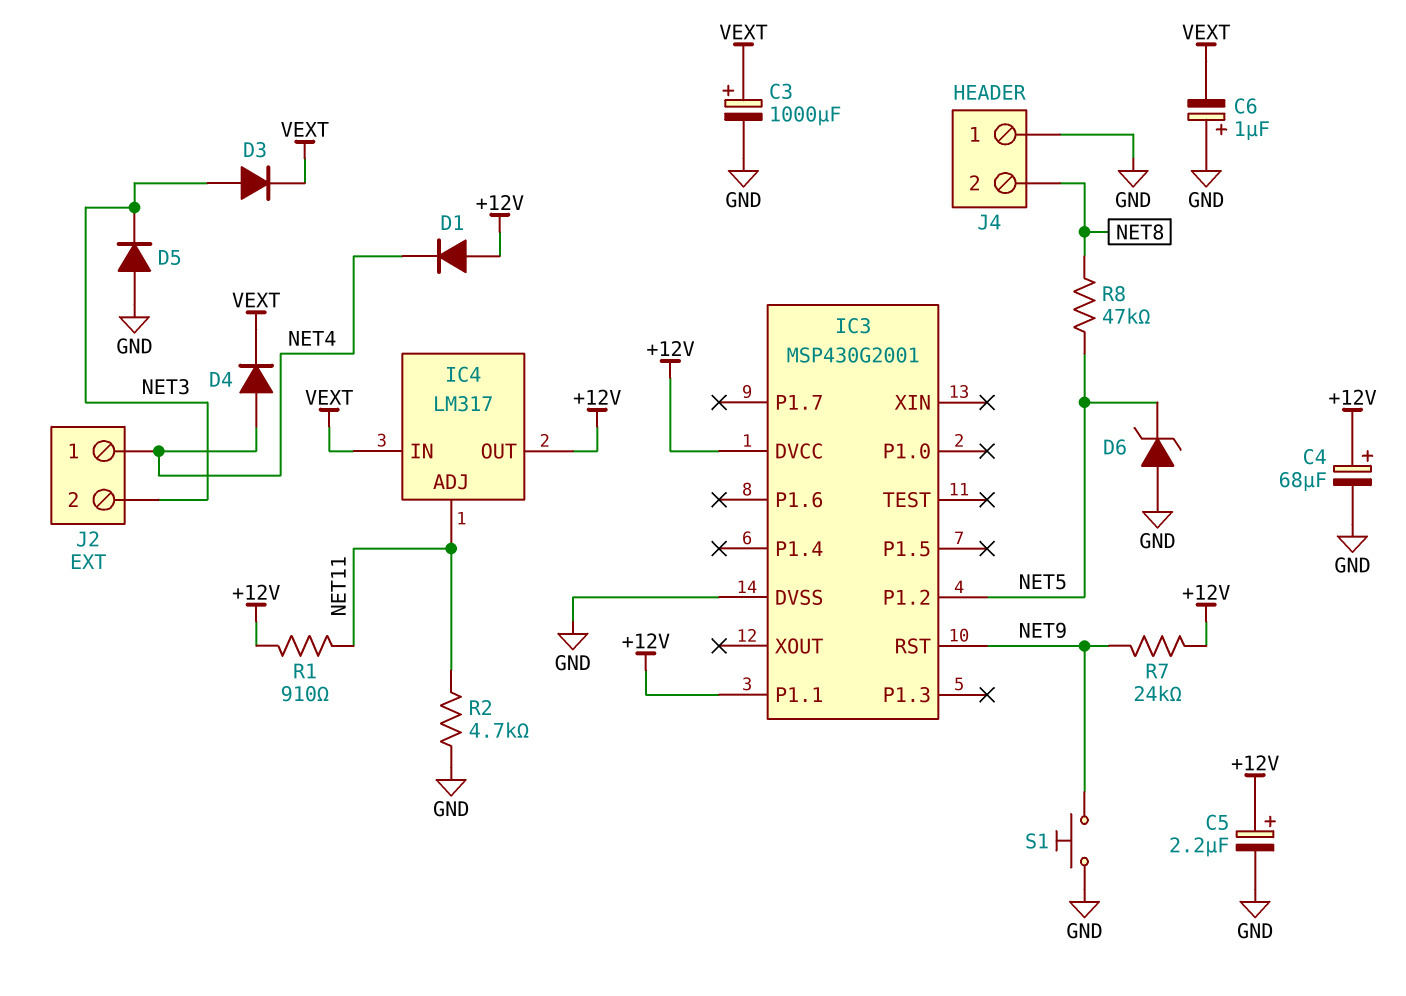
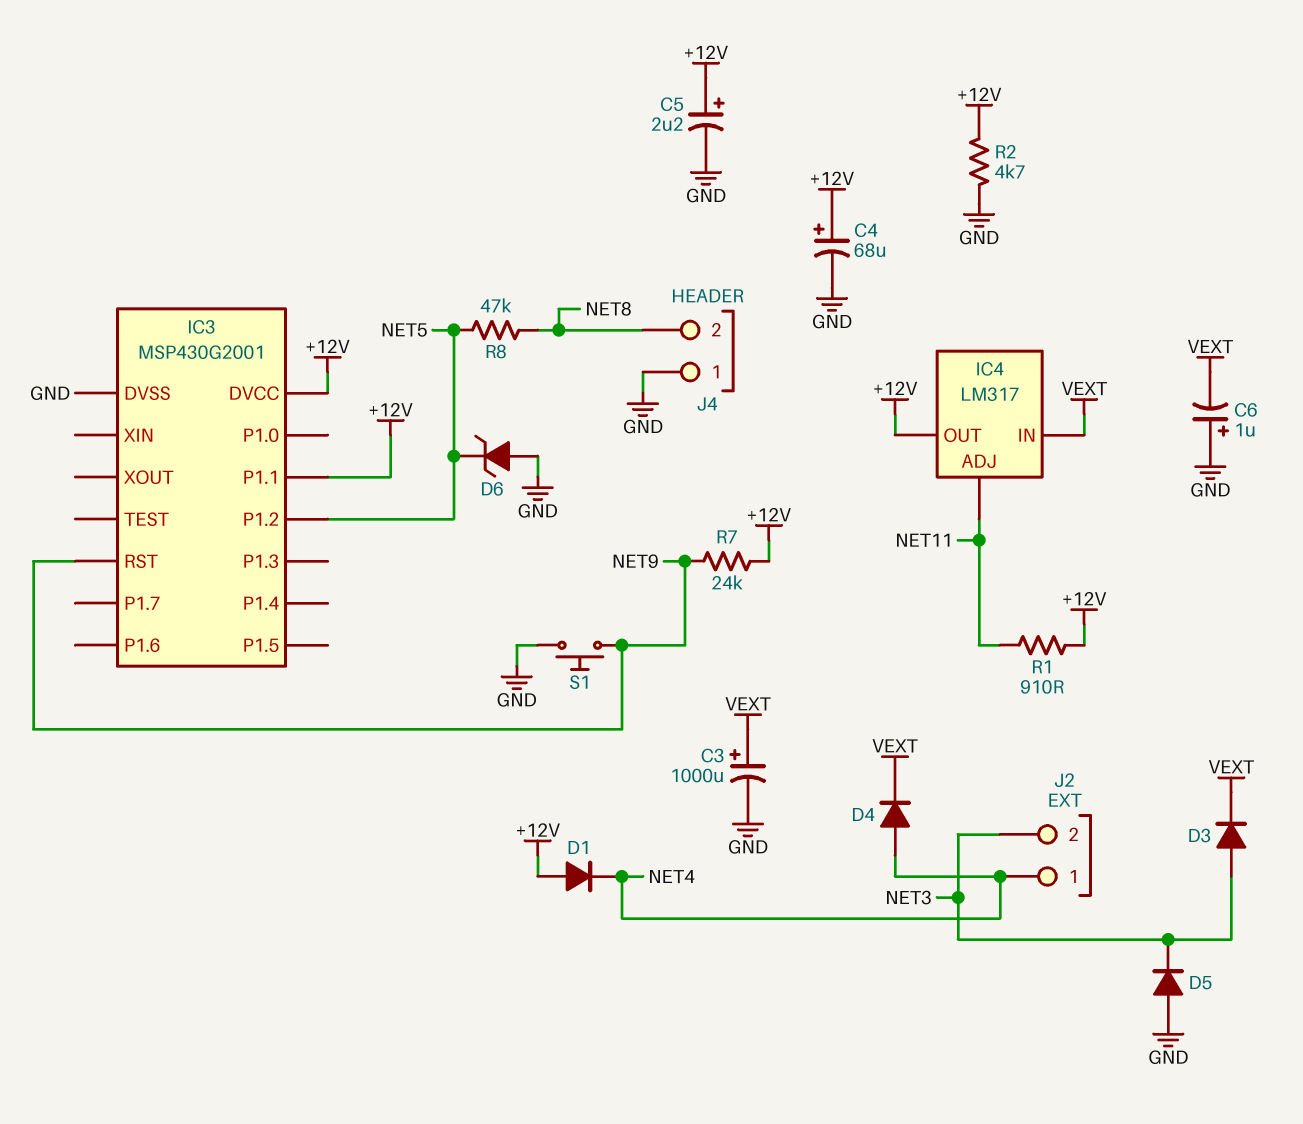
R2: 4.7k (GND, NET11) -> 4.7k (+12V, GND)

